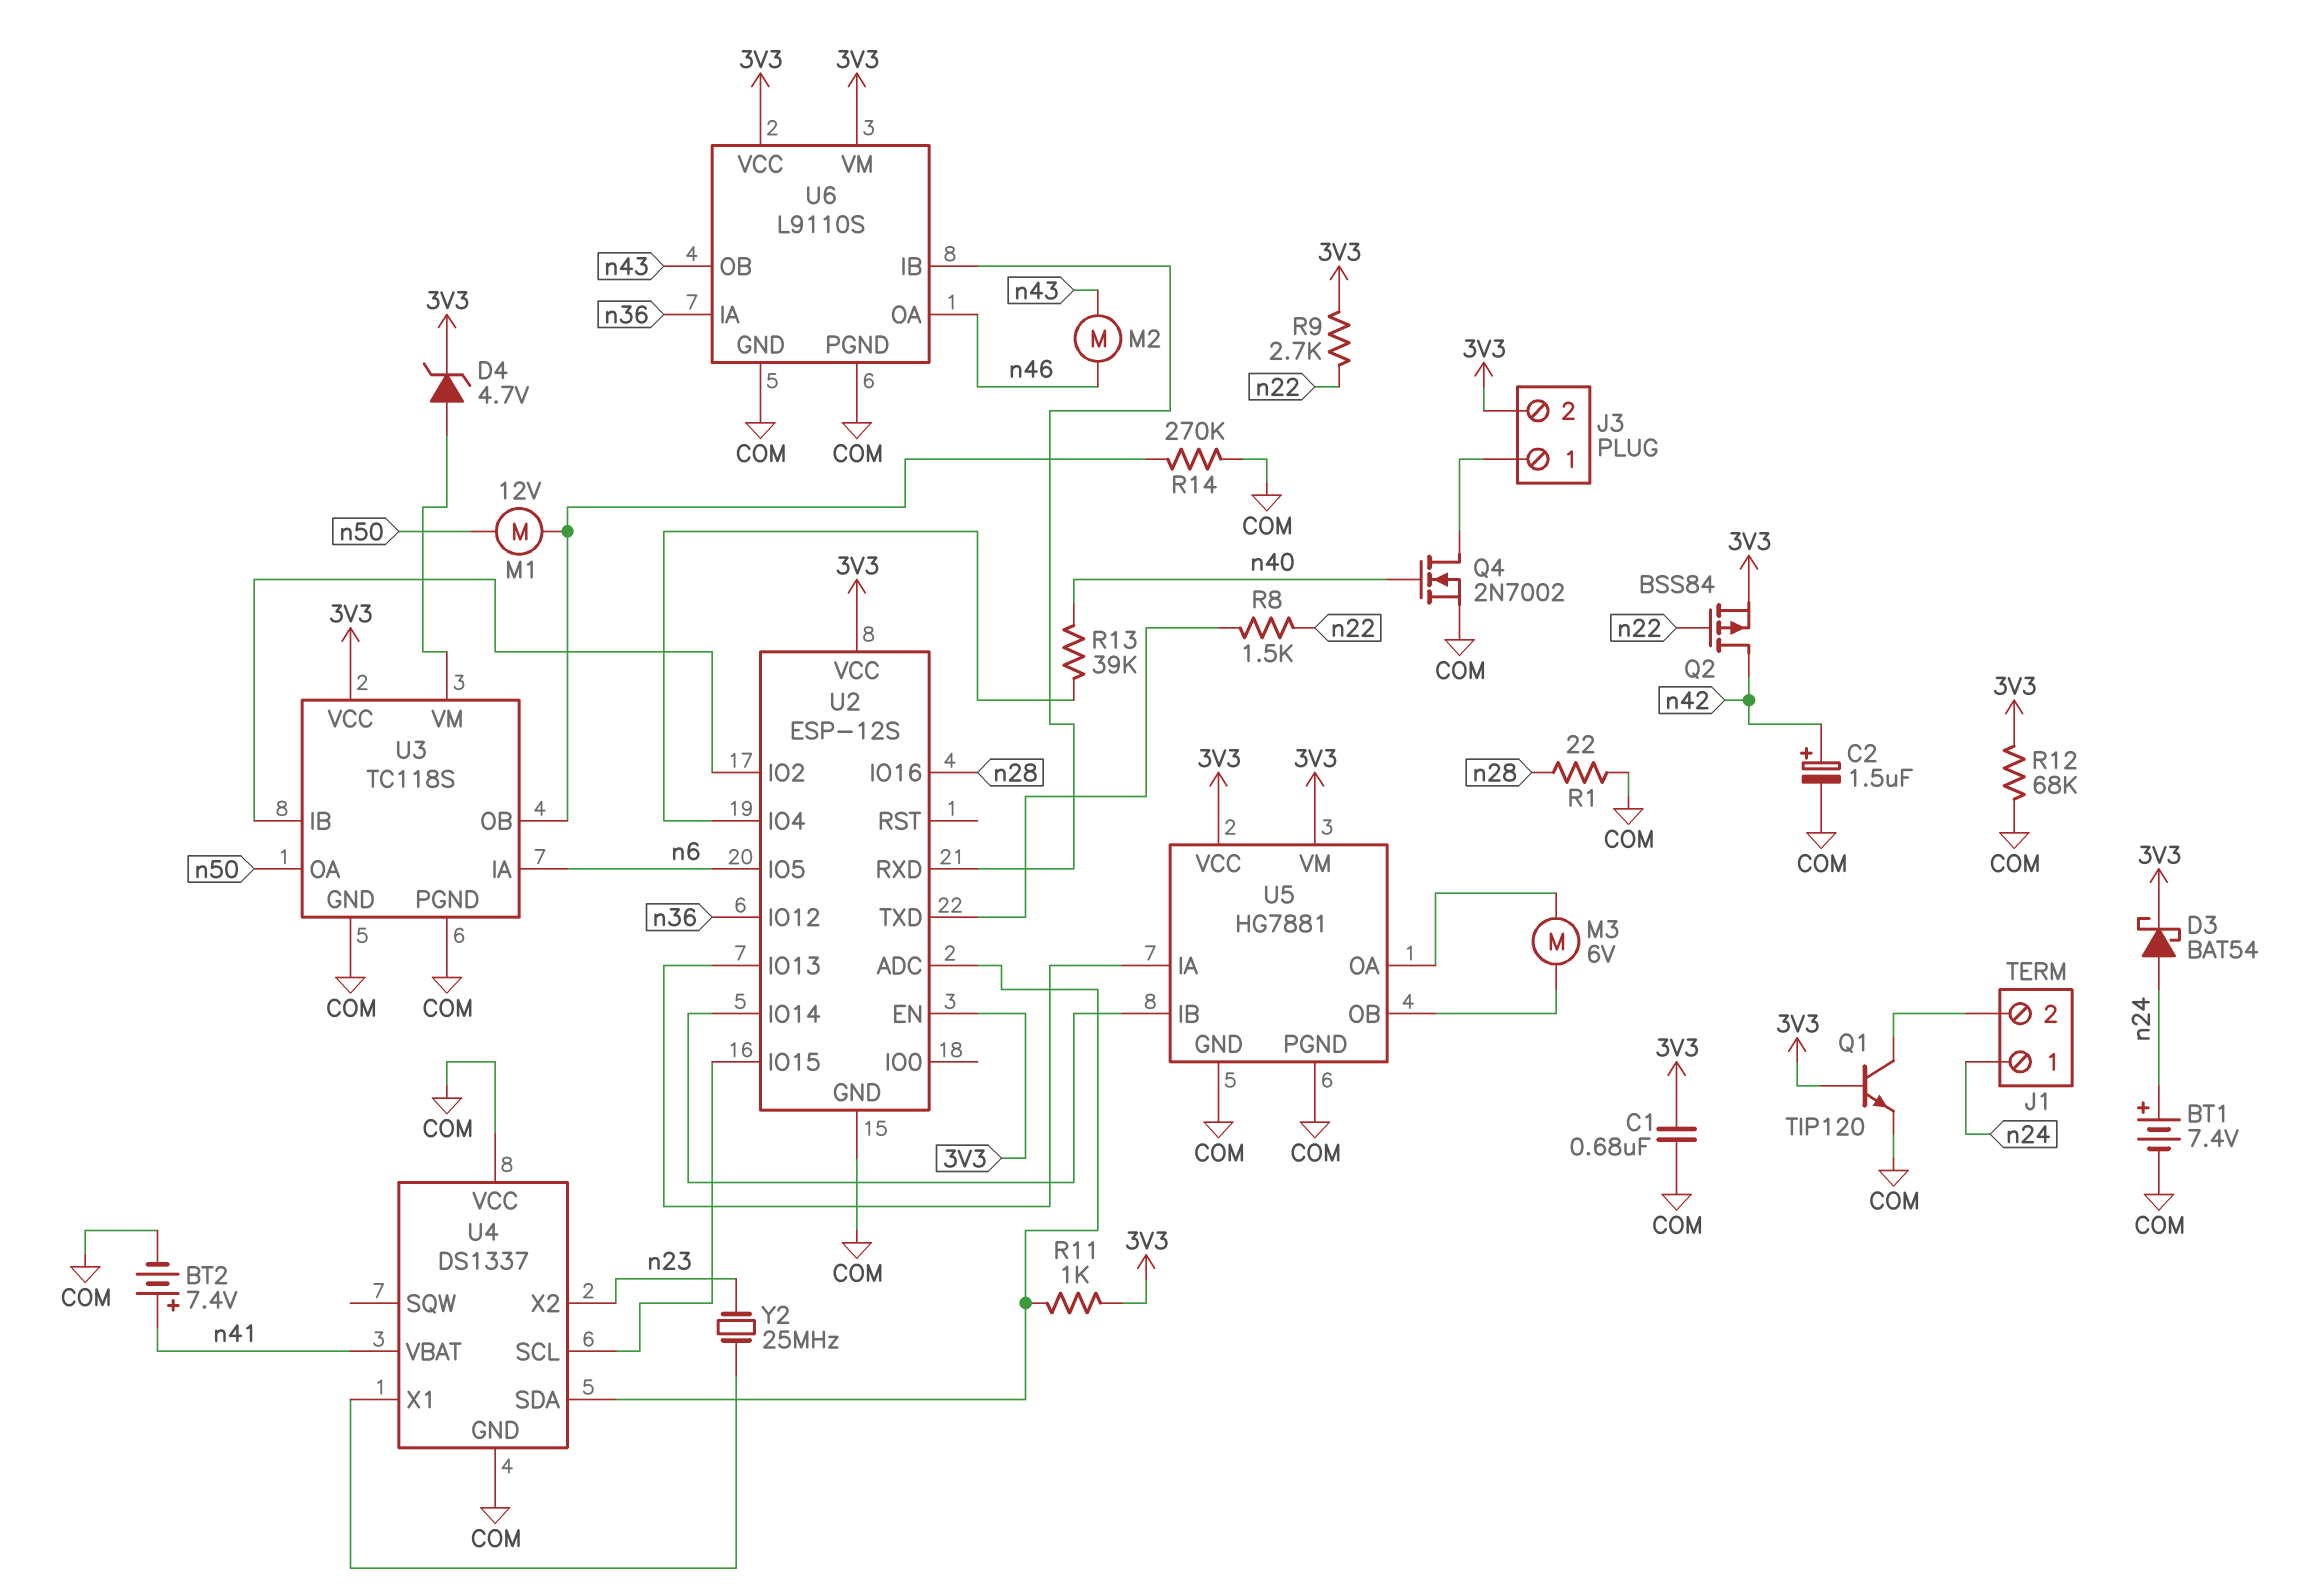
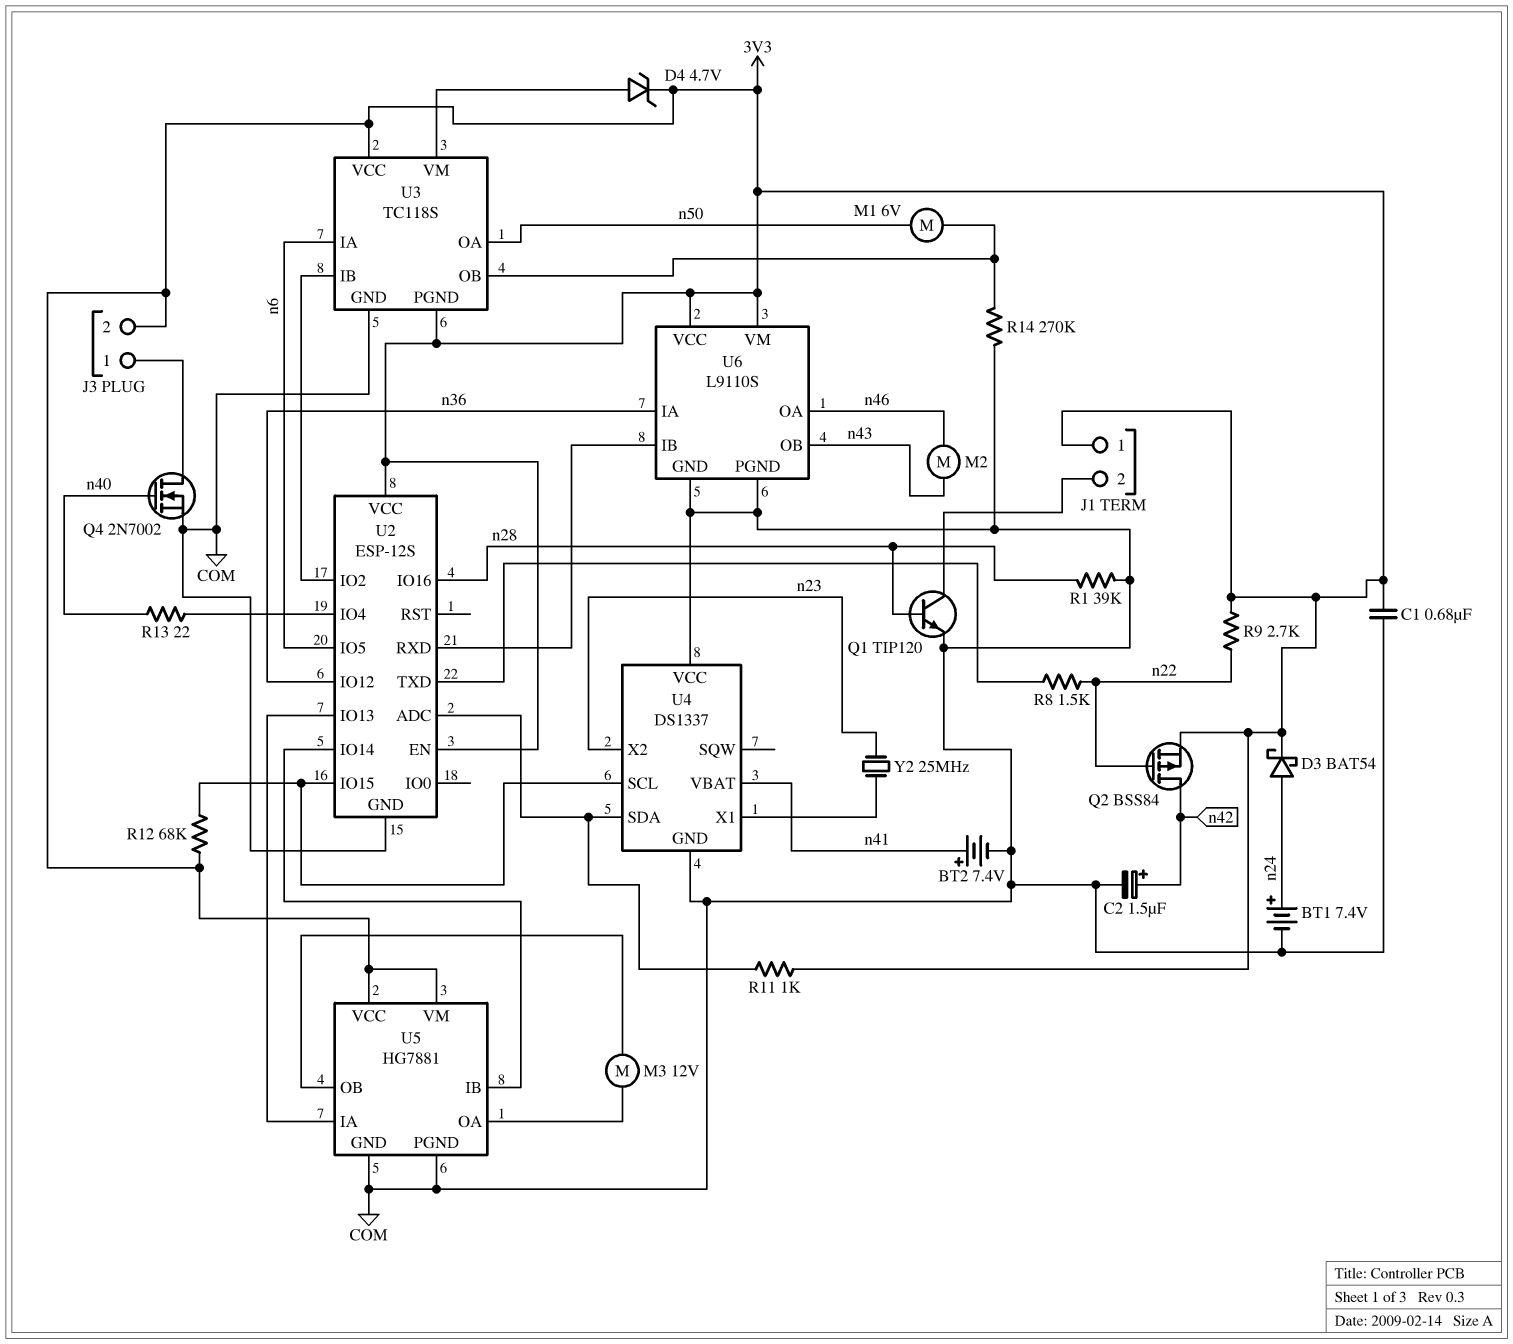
J1 pin 1: n24 -> 3V3
M1: motor 12V (U3/OB, n50) -> motor 6V (U3/OB, n50)
M3: motor 6V (U5/OA, U5/OB) -> motor 12V (U5/OA, U5/OB)
Q1: NPN TIP120 (B 3V3, C J1/2, E COM) -> NPN TIP120 (B n28, C J1/2, E COM)
R1: 22 (COM, n28) -> 39k (COM, n28)
R12: 68k (3V3, COM) -> 68k (3V3, U2/IO15)
R13: 39k (U2/IO4, n40) -> 22 (U2/IO4, n40)
U3 pin PGND: COM -> 3V3

